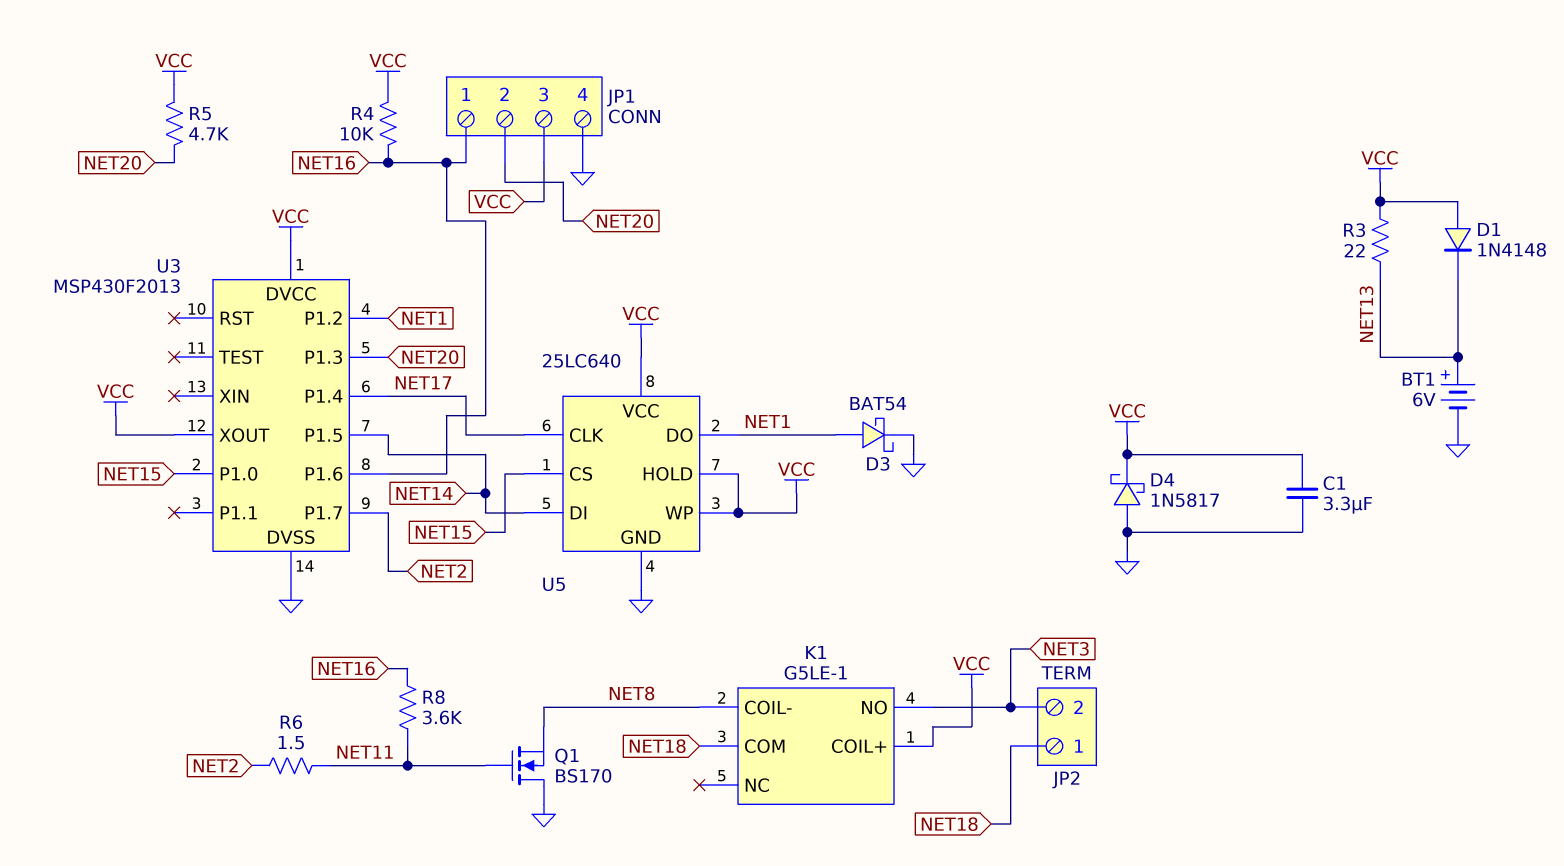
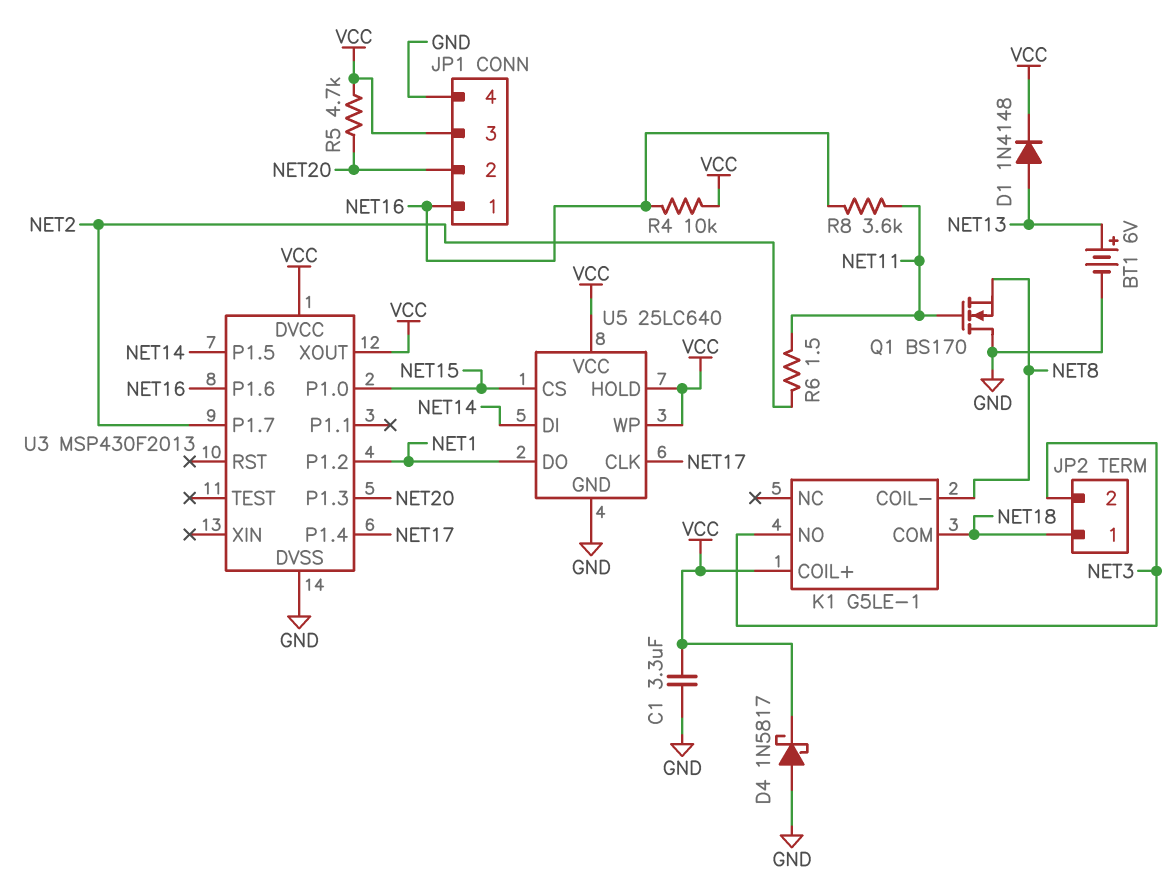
D1: diode 1N4148 (A VCC, K NET13) -> diode 1N4148 (A NET13, K VCC)
D3: schottky BAT54 (A NET1, K GND) -> none
R3: 22 (NET13, VCC) -> none

